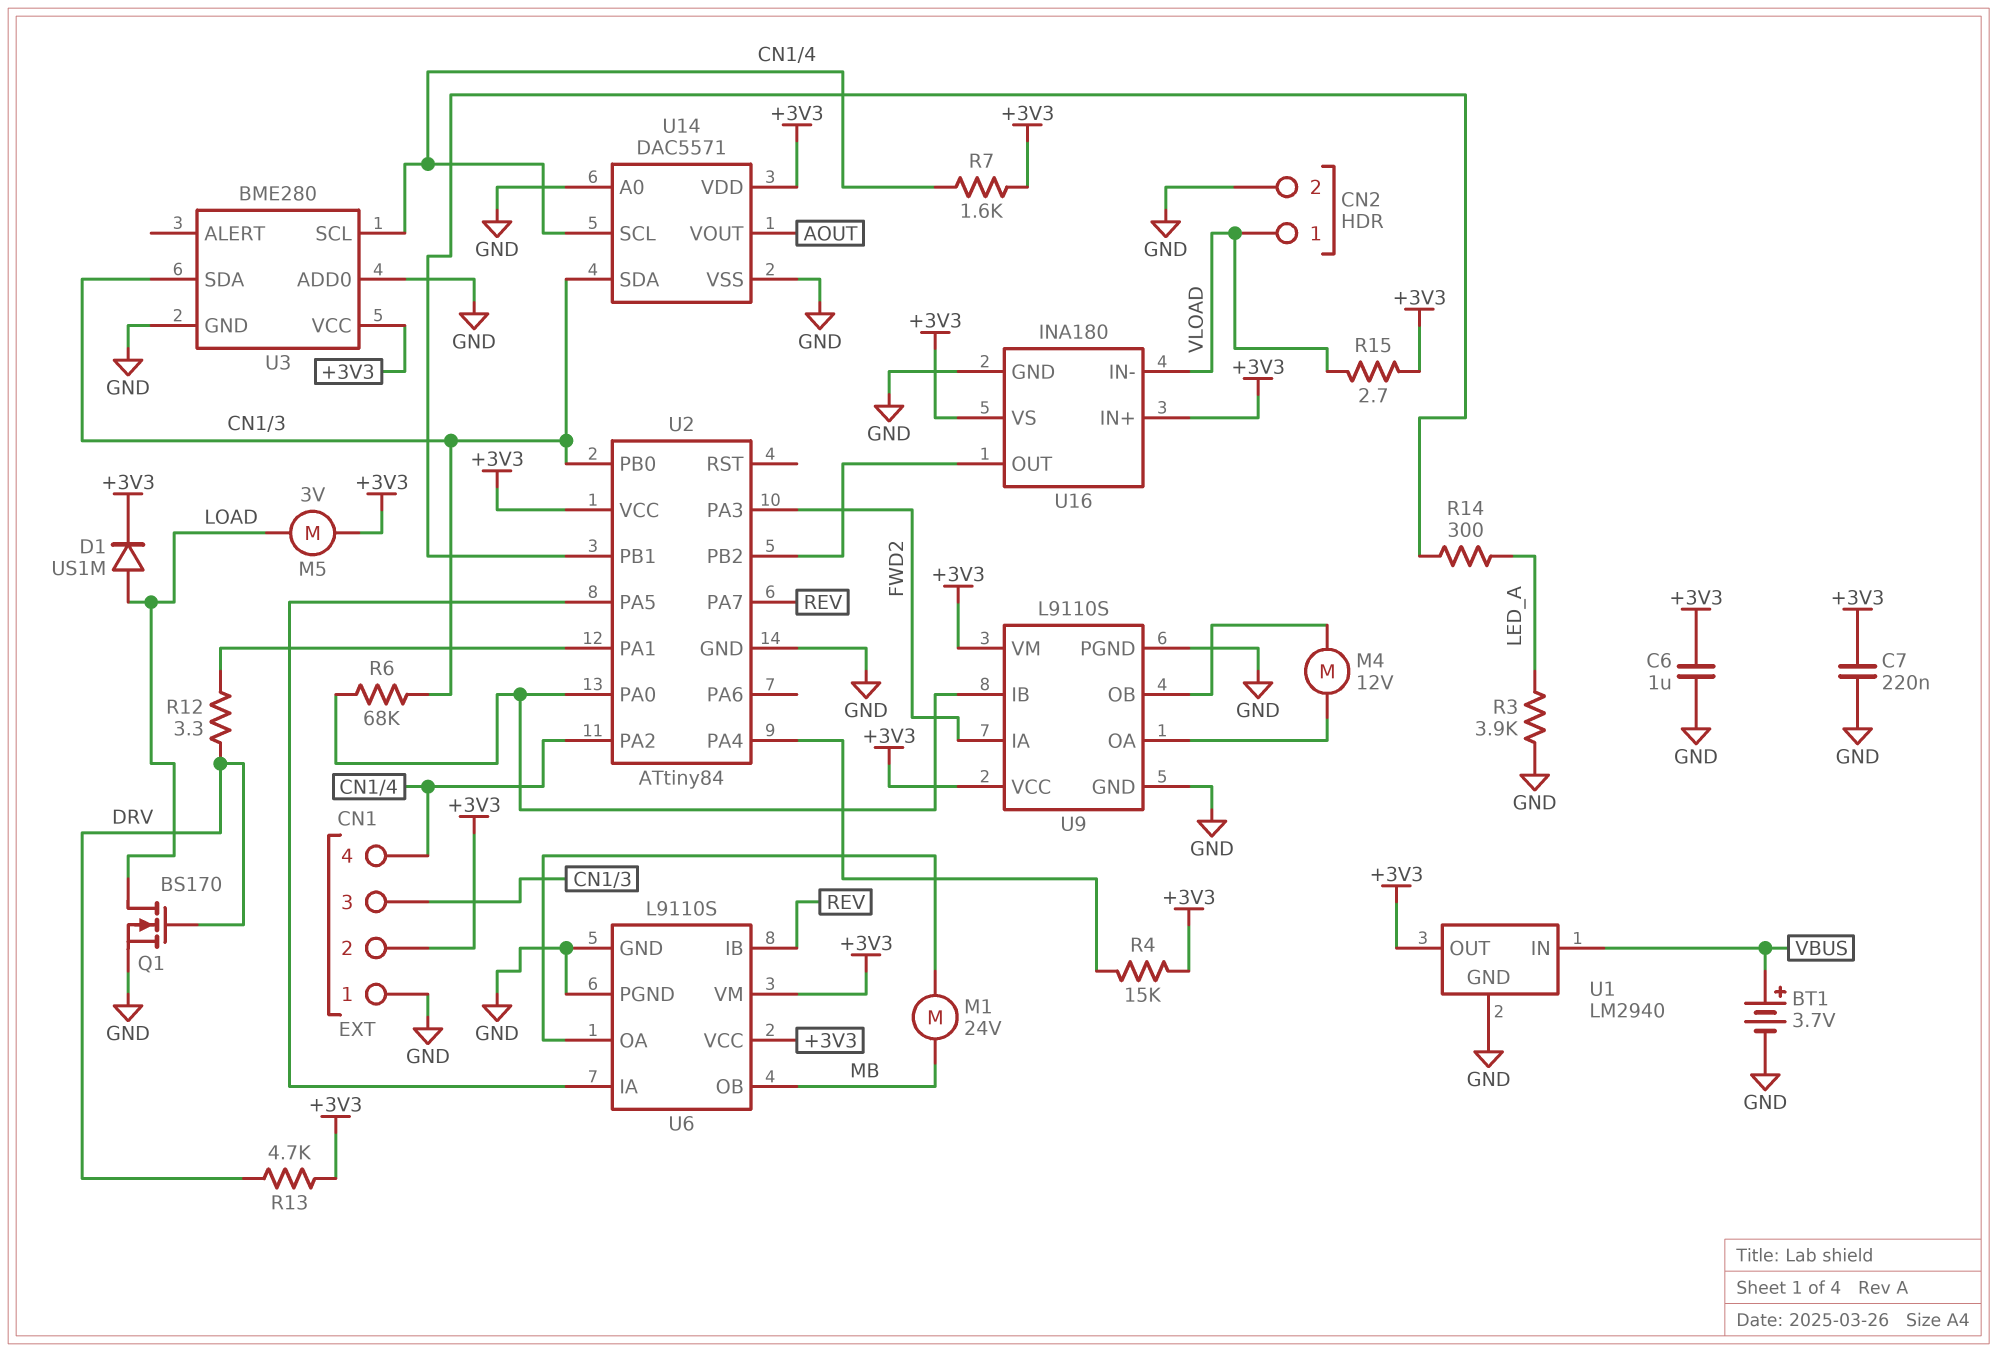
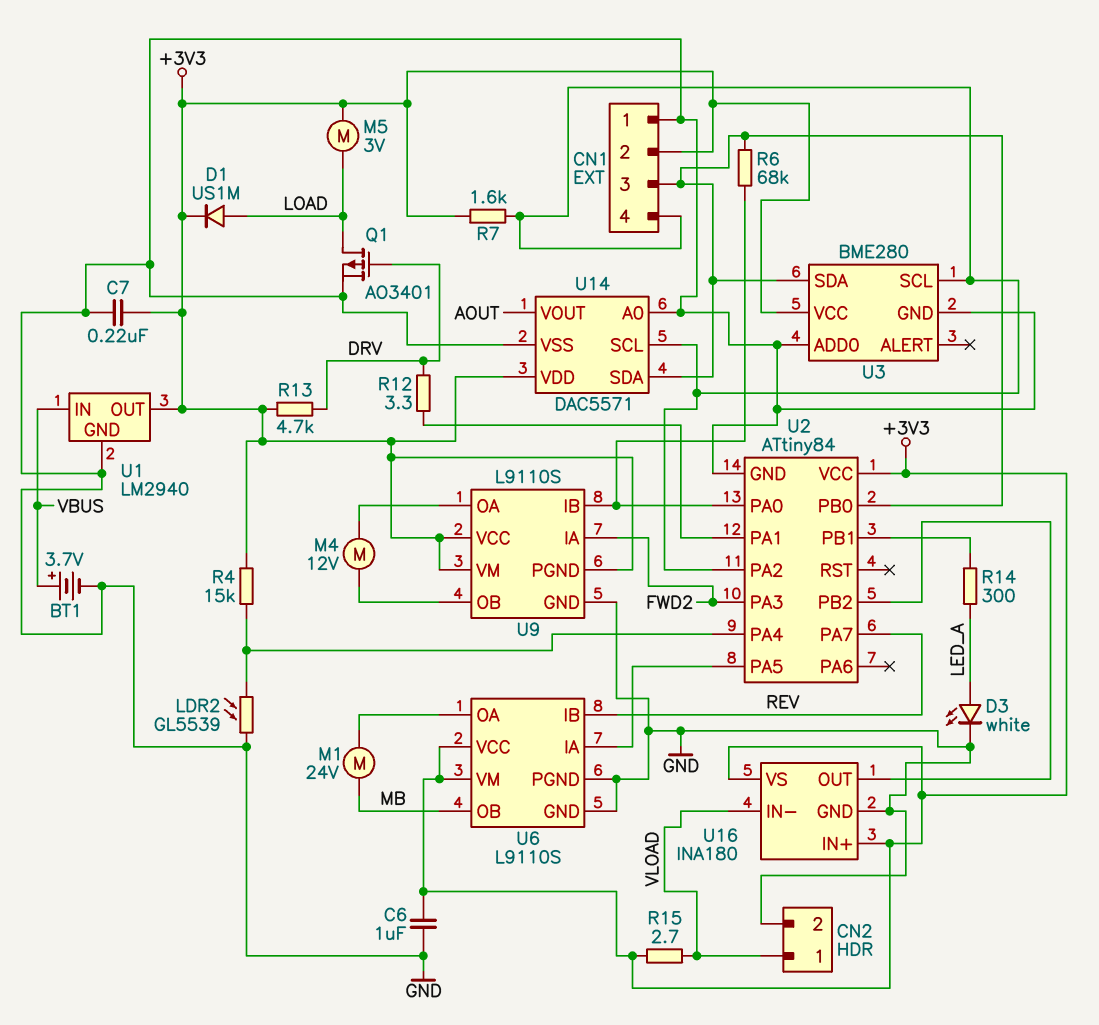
D3: none -> LED white (A LED_A, K GND)
LDR2: none -> GL5539 (GND, U2/PA4)
Q1: NMOS BS170 (G DRV, D LOAD, S GND) -> PMOS AO3401 (G DRV, D LOAD, S GND)
R3: 3.9k (GND, LED_A) -> none
U9 pin PGND: GND -> +3V3

